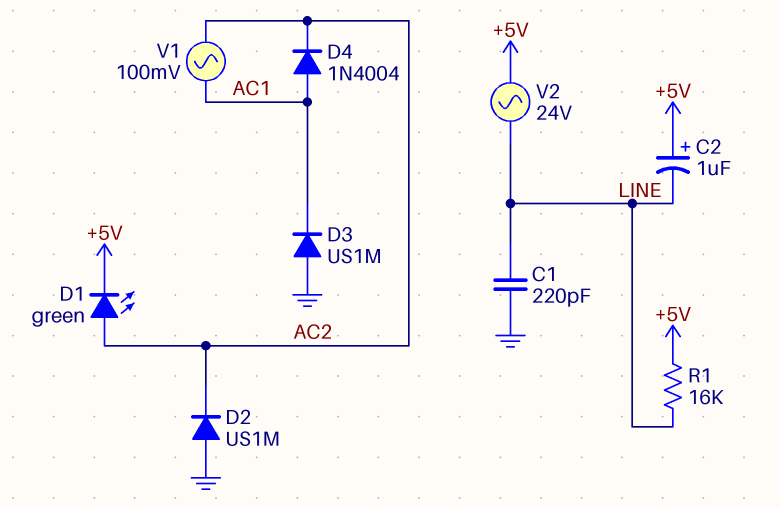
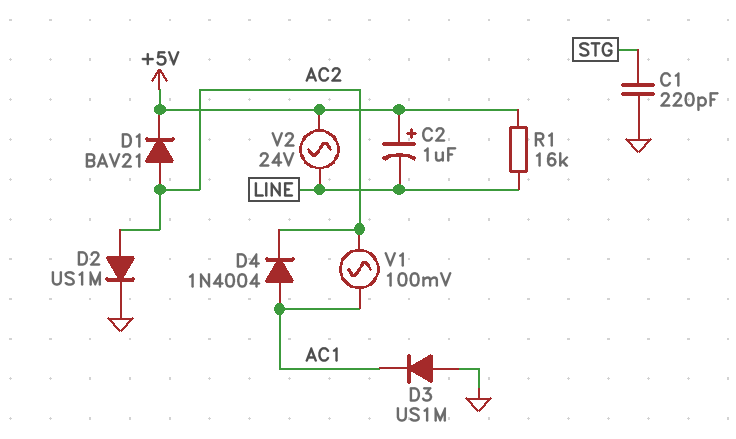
C1: 220pF (GND, LINE) -> 220pF (GND, STG)
D1: LED green (A AC2, K +5V) -> diode BAV21 (A AC2, K +5V)
D2: diode US1M (A GND, K AC2) -> diode US1M (A AC2, K GND)

